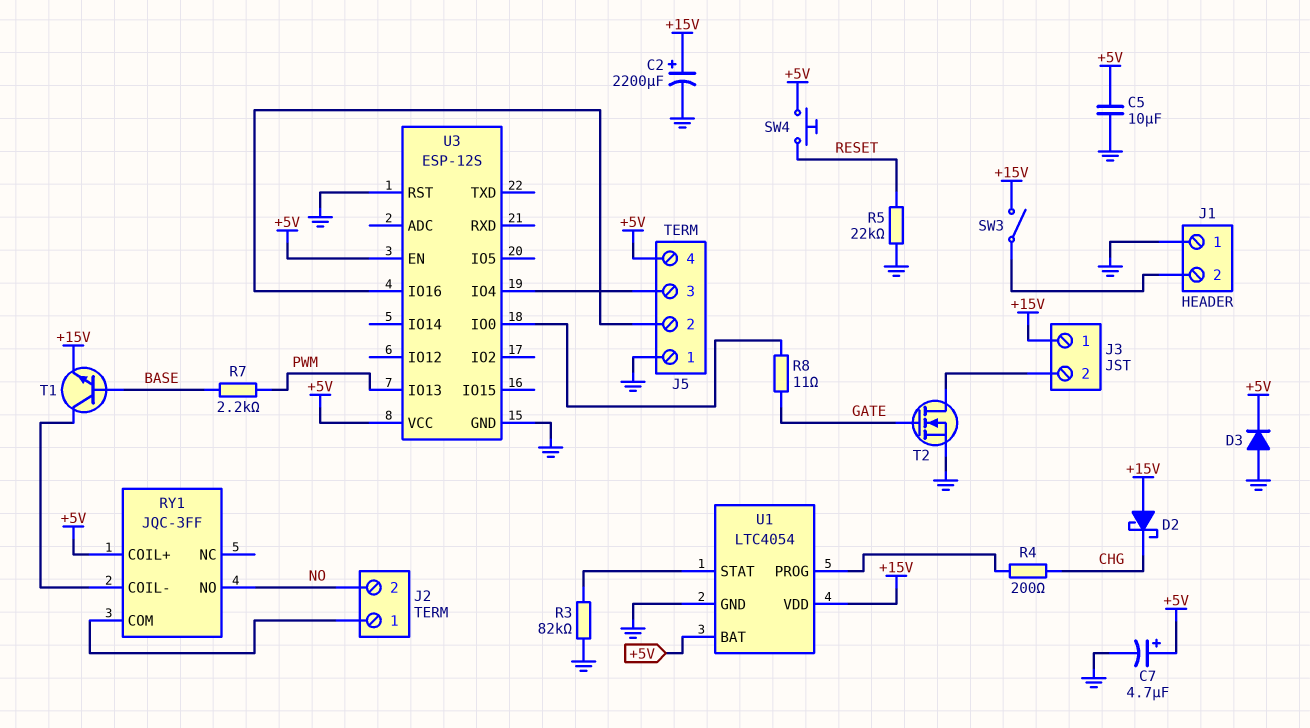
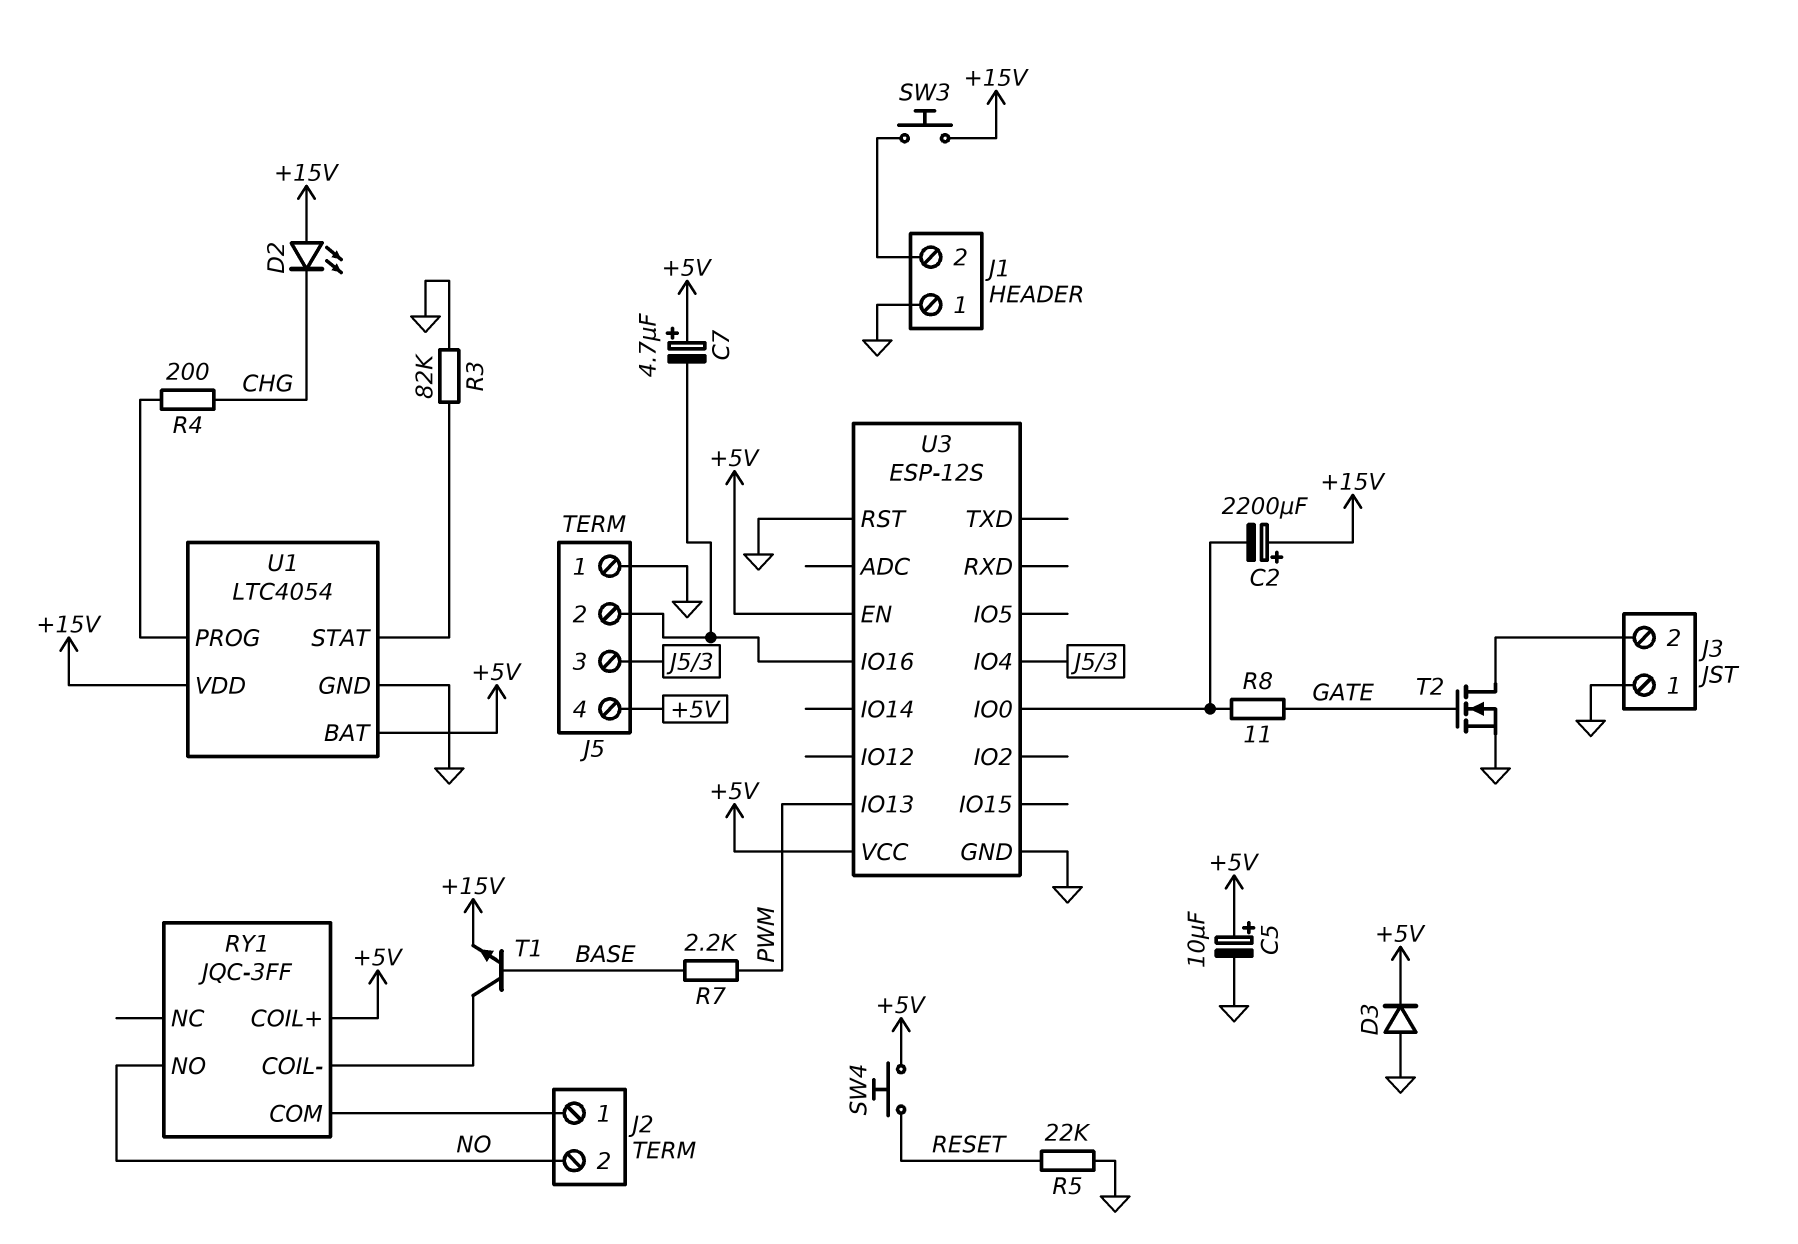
C2: 2200uF (plus +15V, minus GND) -> 2200uF (plus +15V, minus U3/IO0)
C5: 10uF (+5V, GND) -> 10uF (plus +5V, minus GND)
C7: 4.7uF (plus +5V, minus GND) -> 4.7uF (plus +5V, minus J5/2)
D2: schottky (A +15V, K CHG) -> LED (A +15V, K CHG)
J3 pin 1: +15V -> GND
SW3: switch (+15V, J1/2) -> button (+15V, J1/2)

